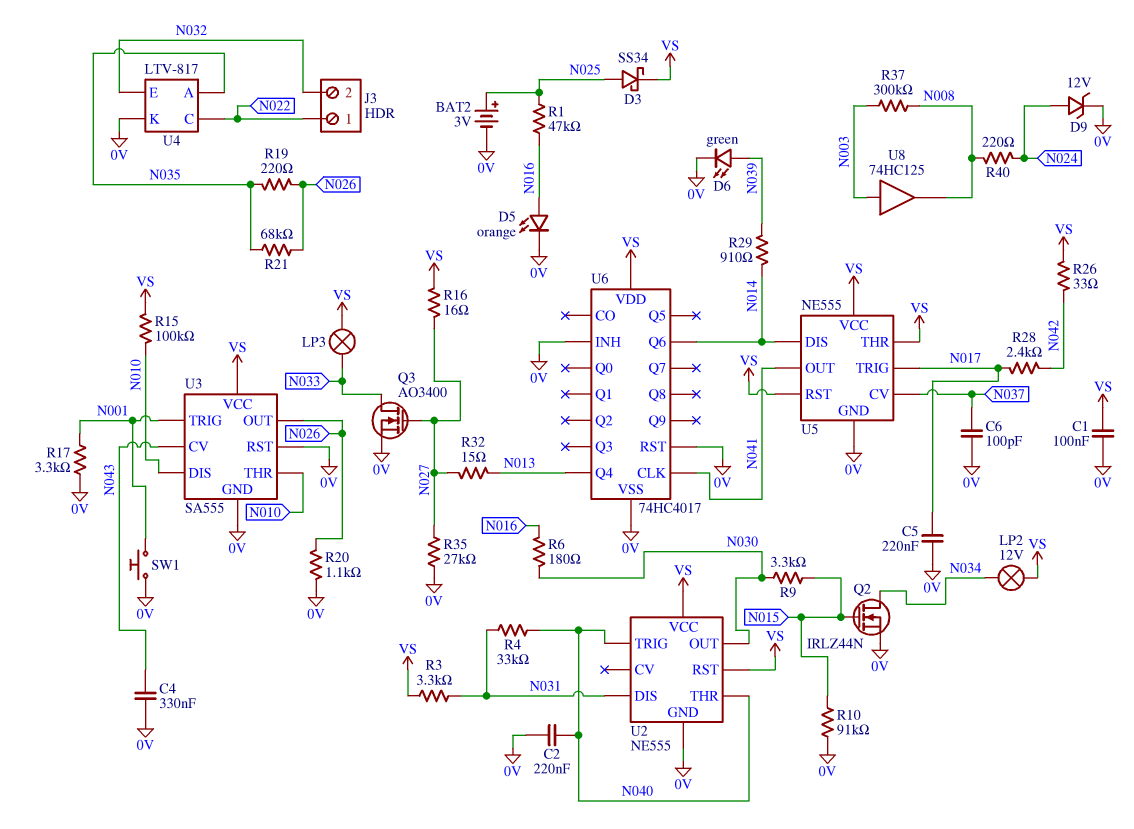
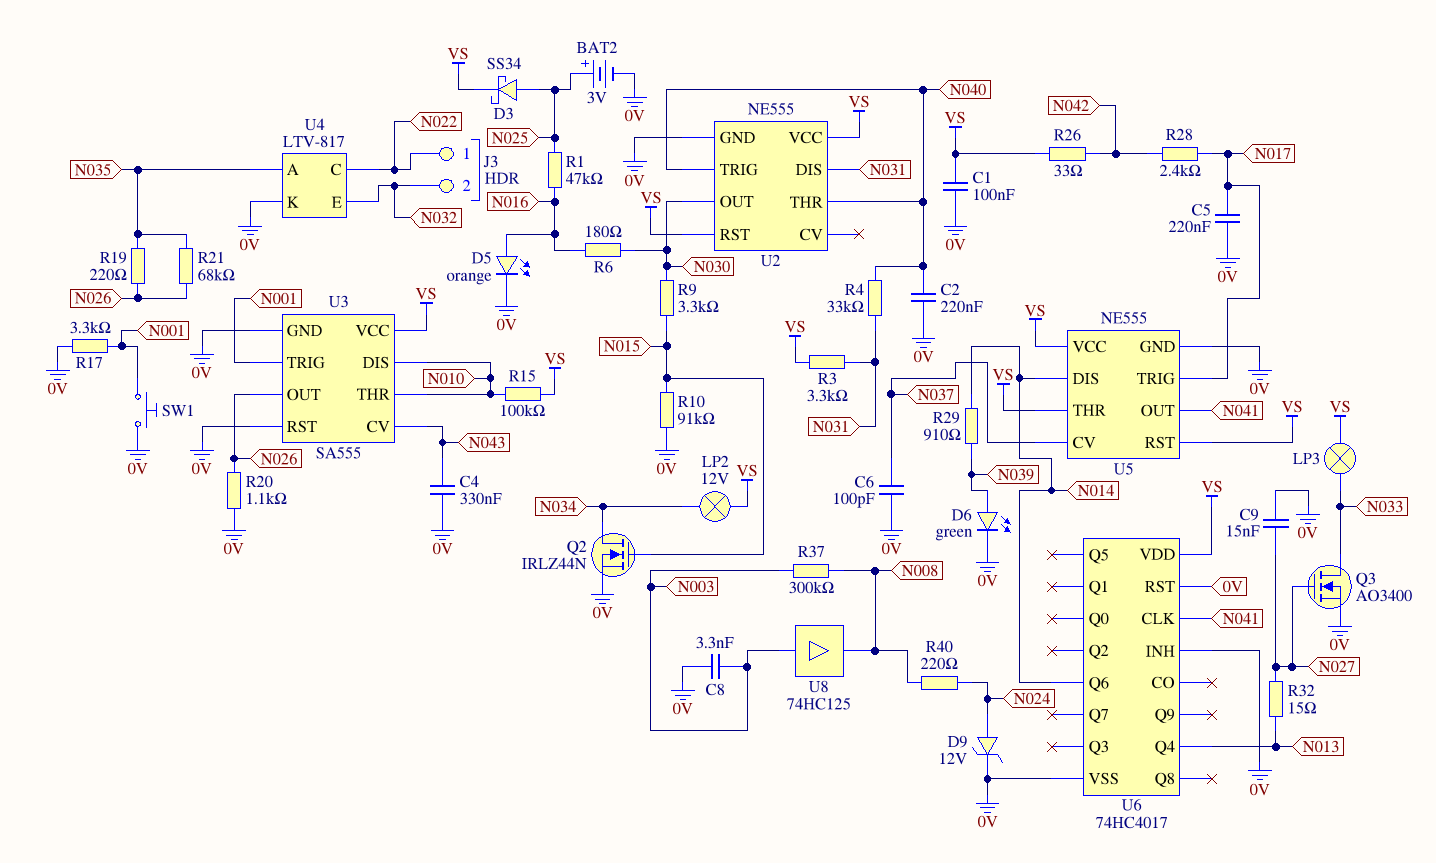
C8: none -> 3.3nF (0V, N003)
C9: none -> 15nF (0V, N027)
R16: 16 (N027, VS) -> none
R35: 27k (0V, N027) -> none

